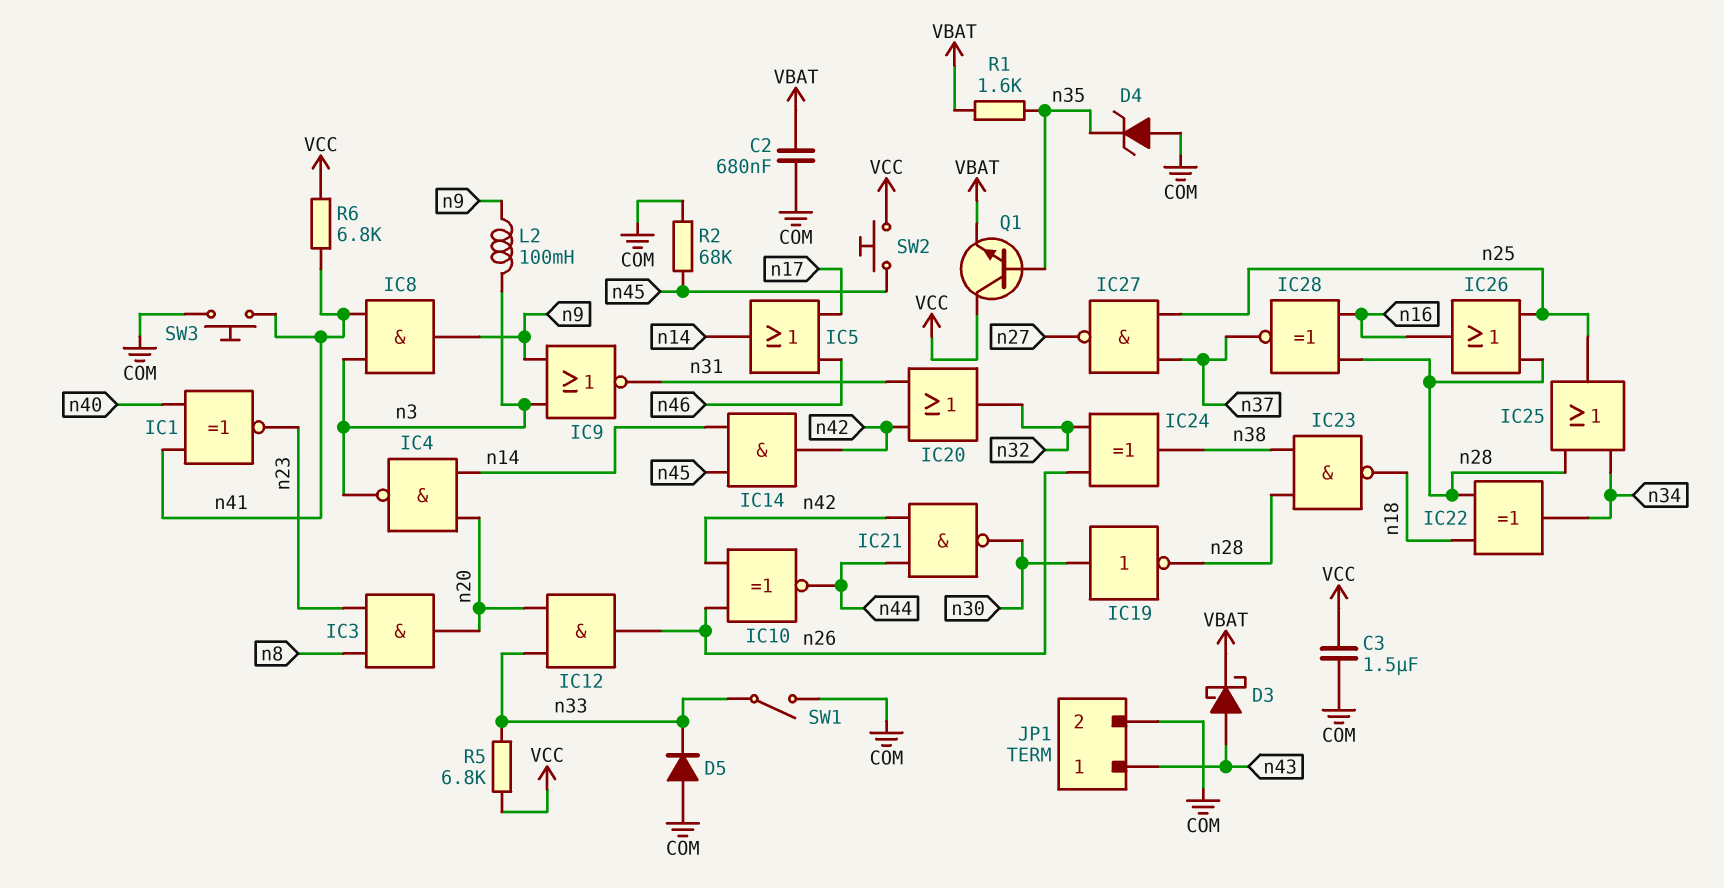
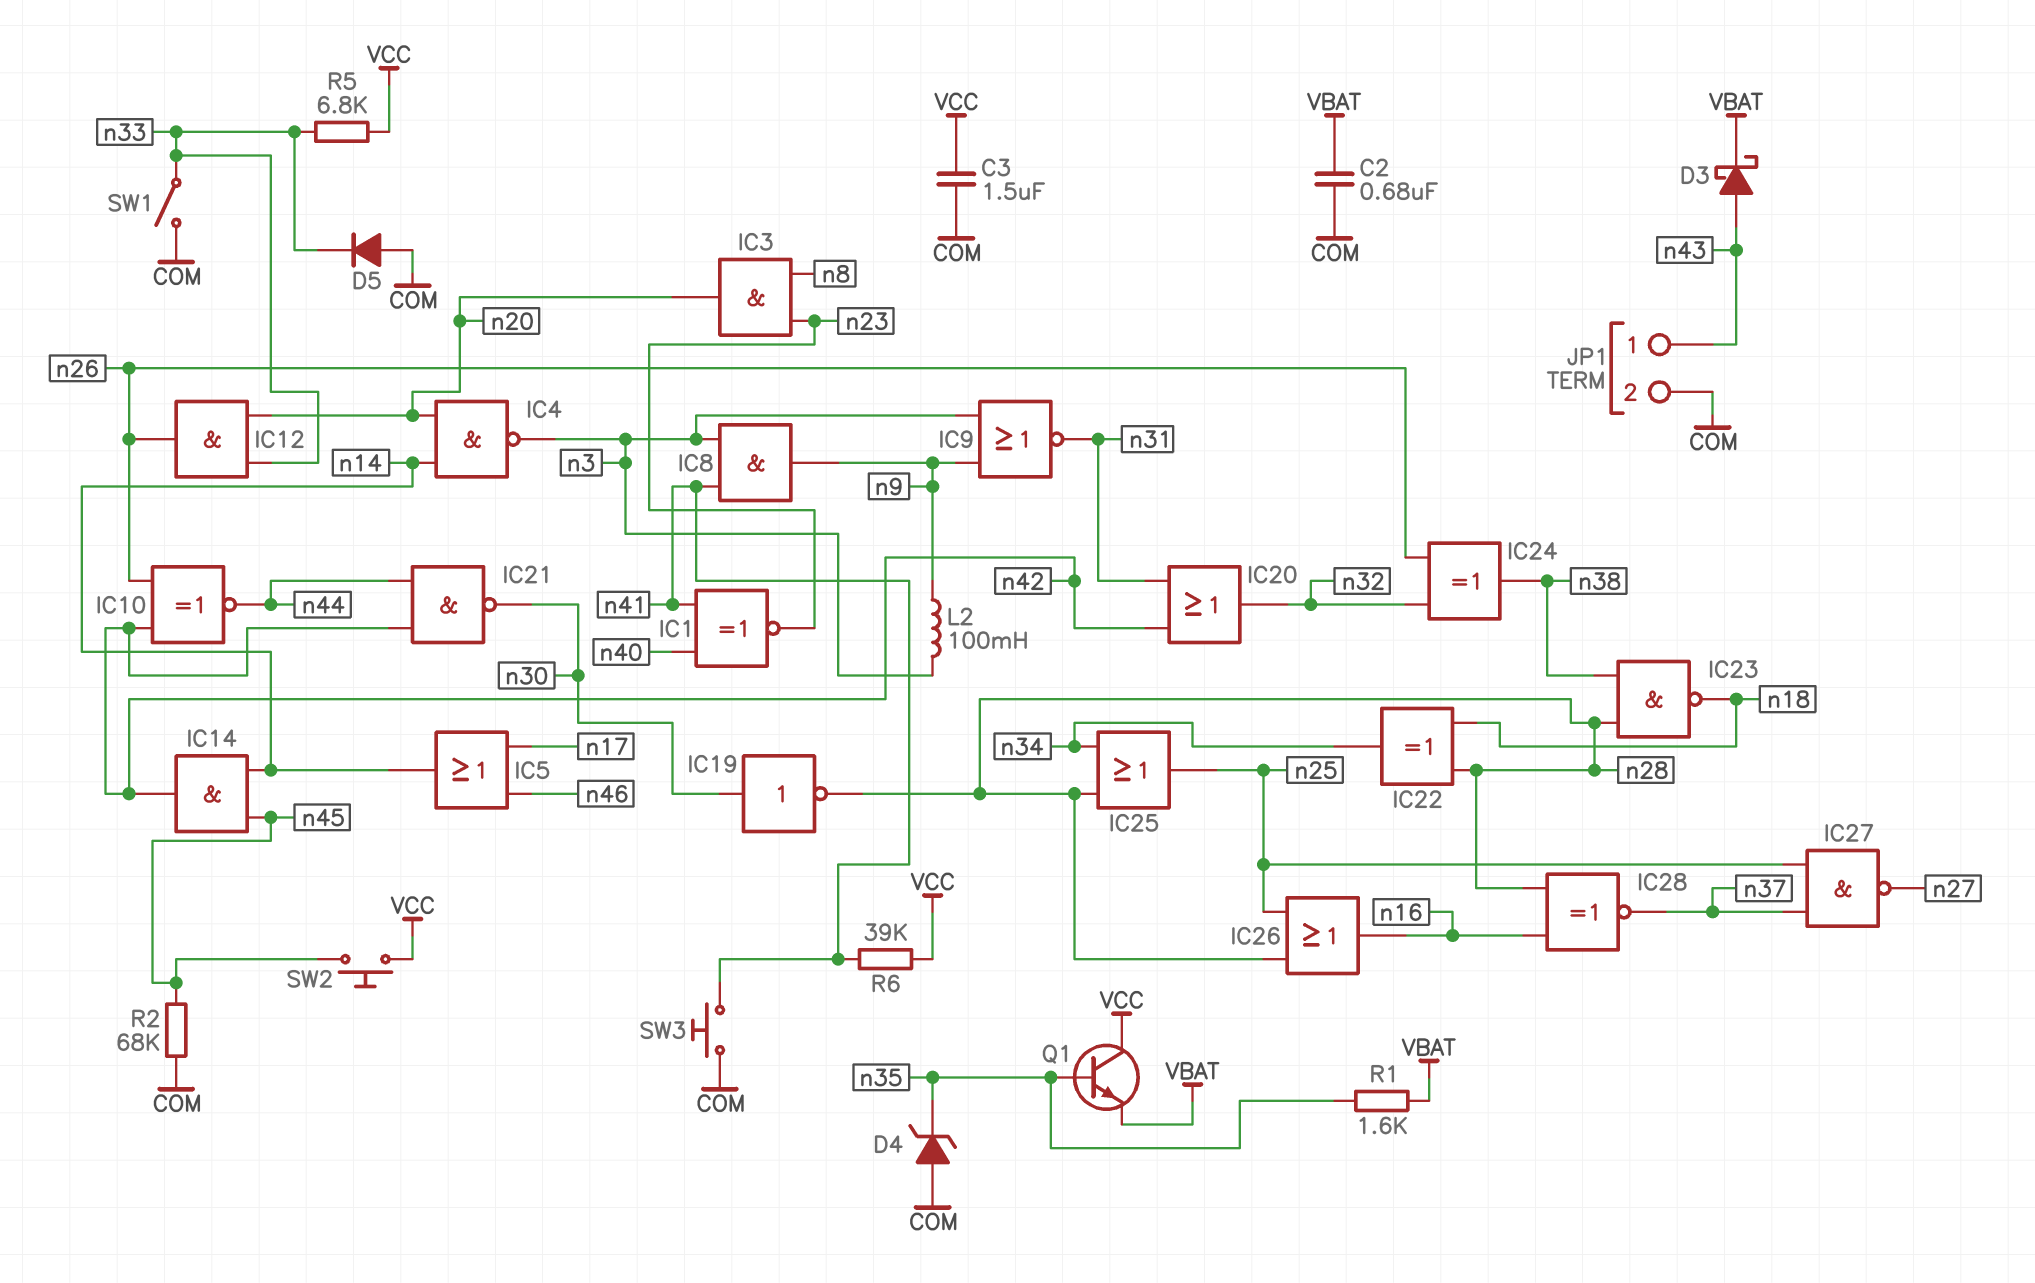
R6: 6.8k (VCC, n41) -> 39k (VCC, n41)

